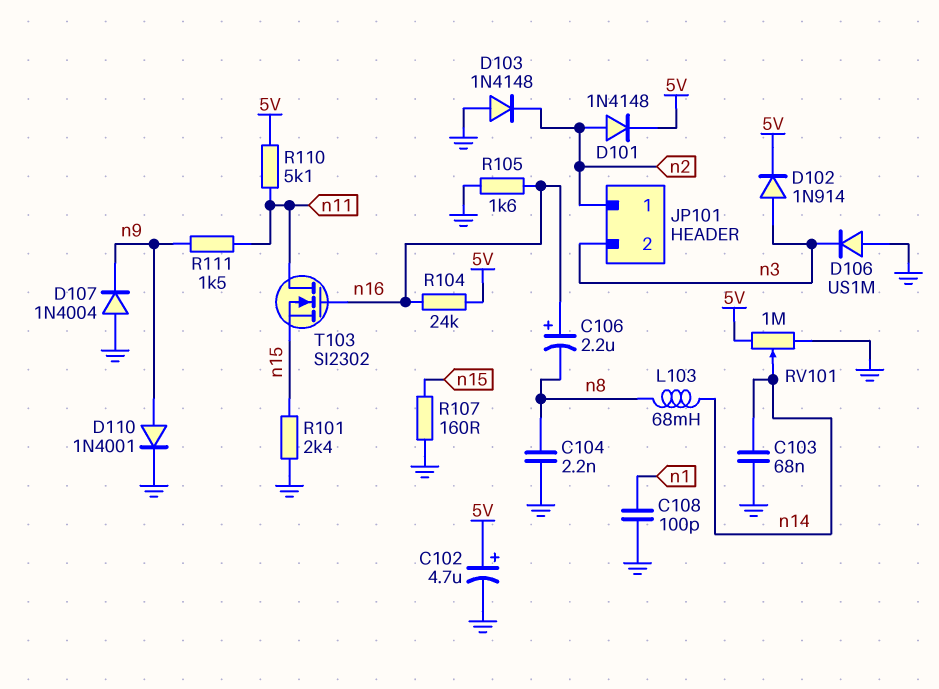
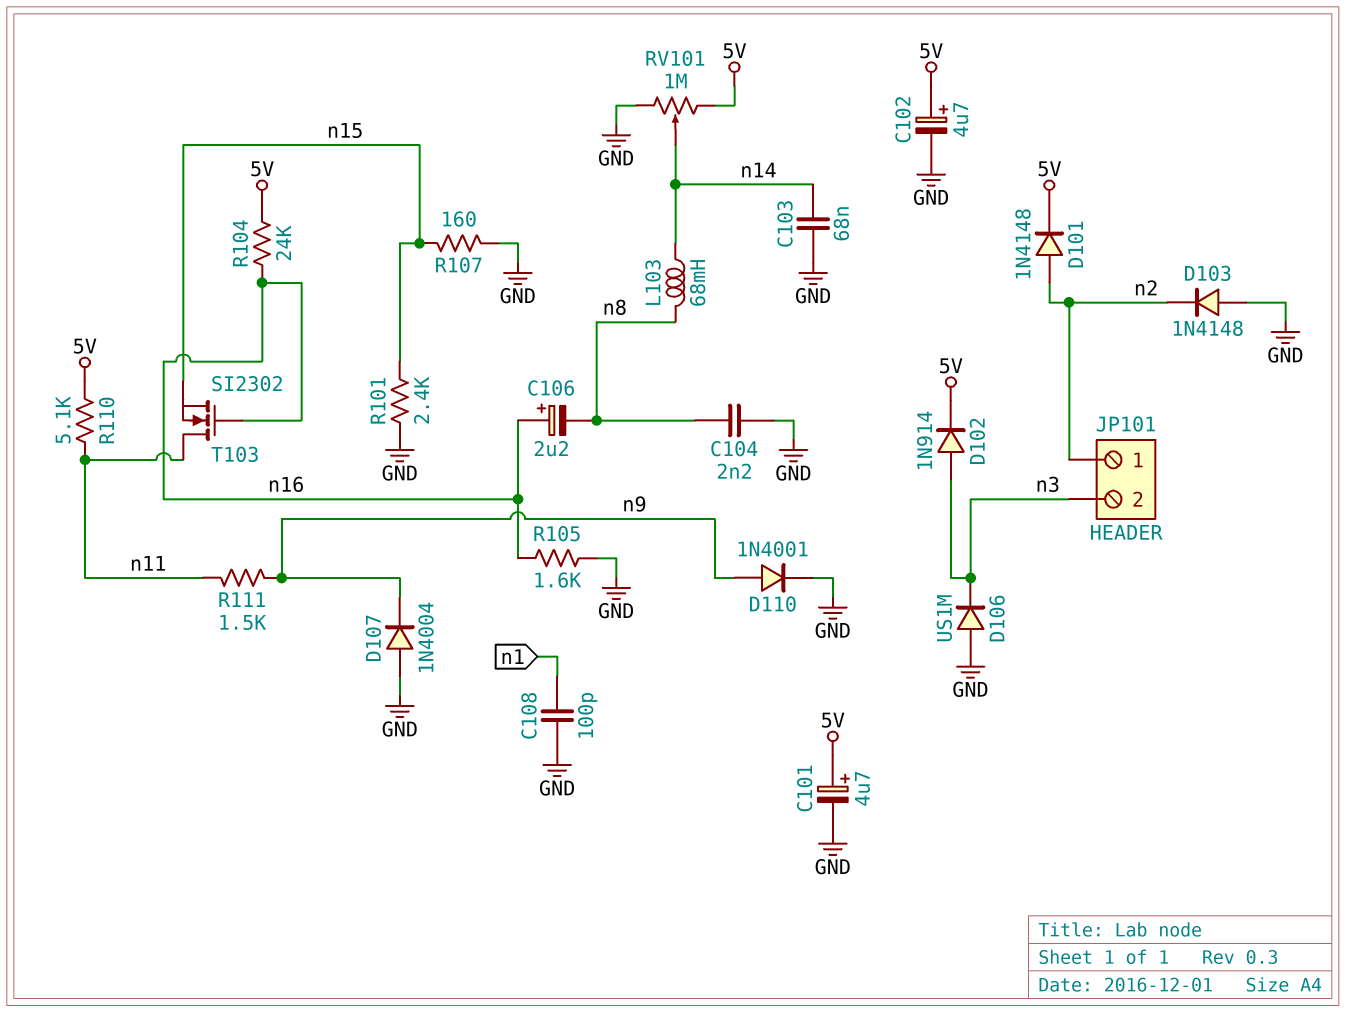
C101: none -> 4.7uF (plus 5V, minus GND)

